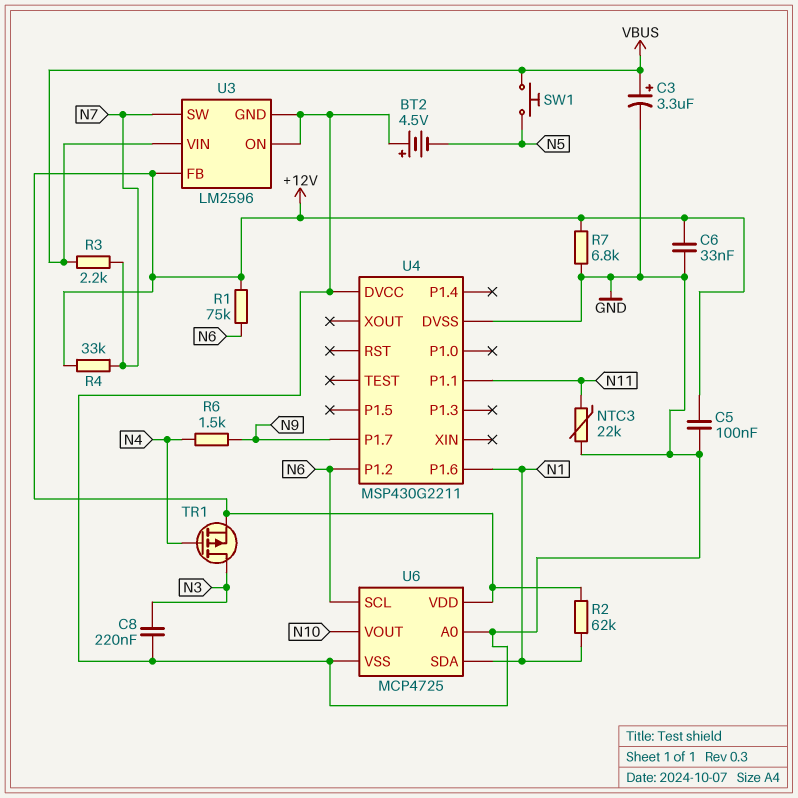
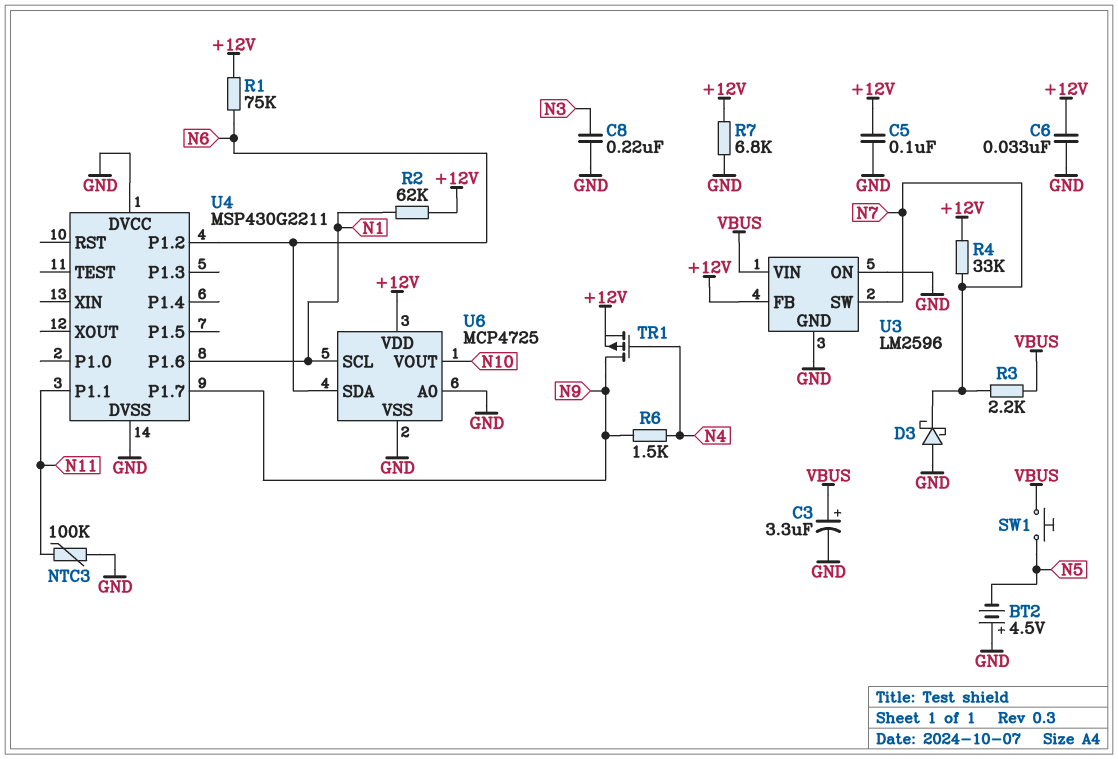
D3: none -> schottky (A GND, K N7)
NTC3: 22k (GND, N11) -> 100k (GND, N11)
TR1: PMOS (G N4, D N3, S +12V) -> PMOS (G N4, D N9, S +12V)
U6 pin SCL: N6 -> N1
U6 pin SDA: N1 -> N6

